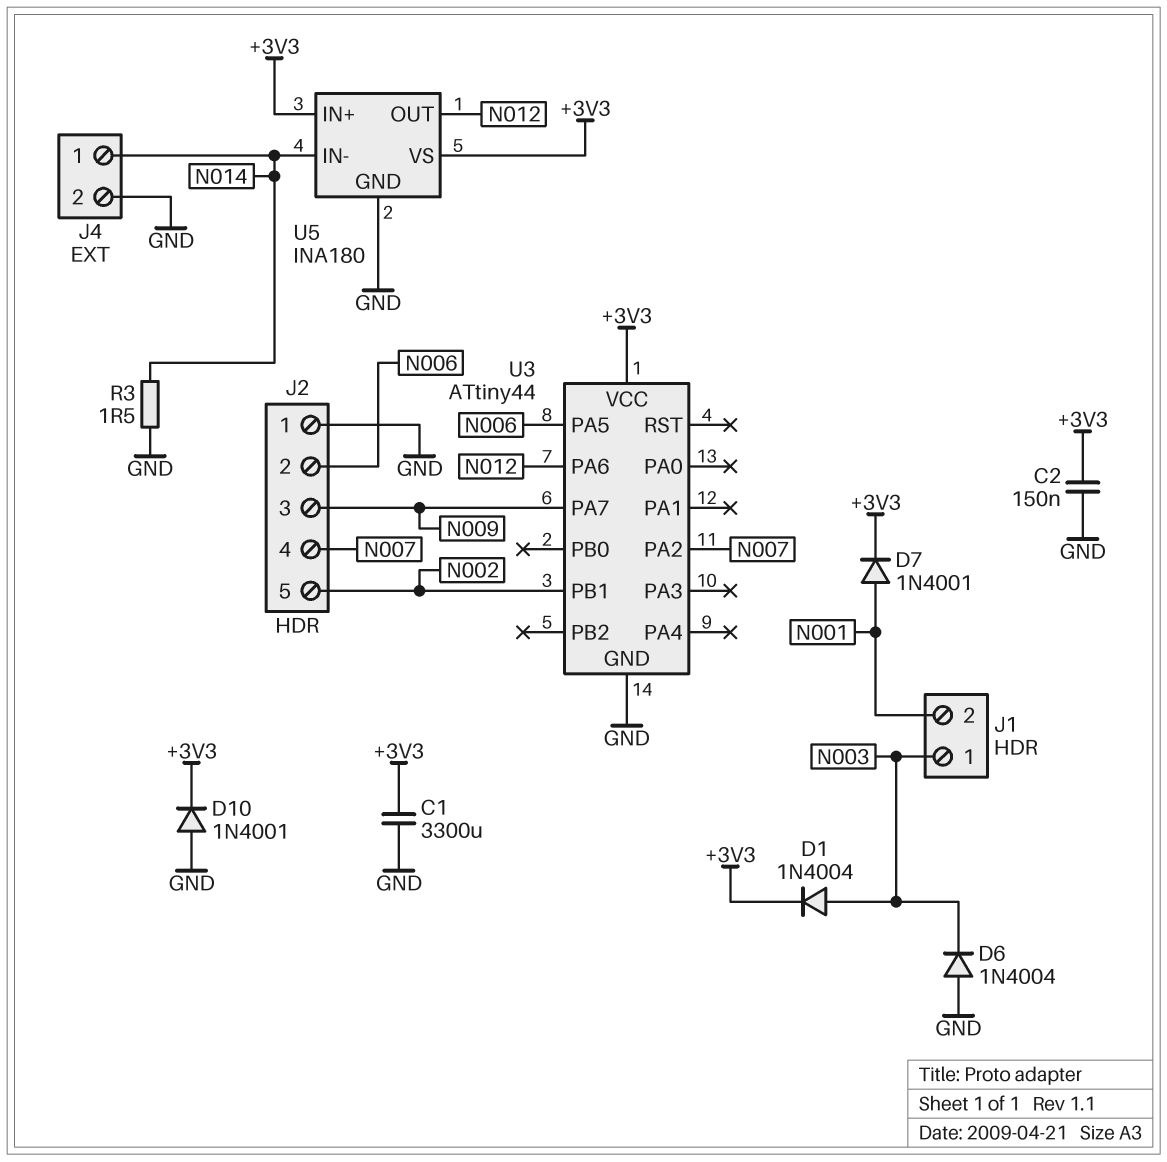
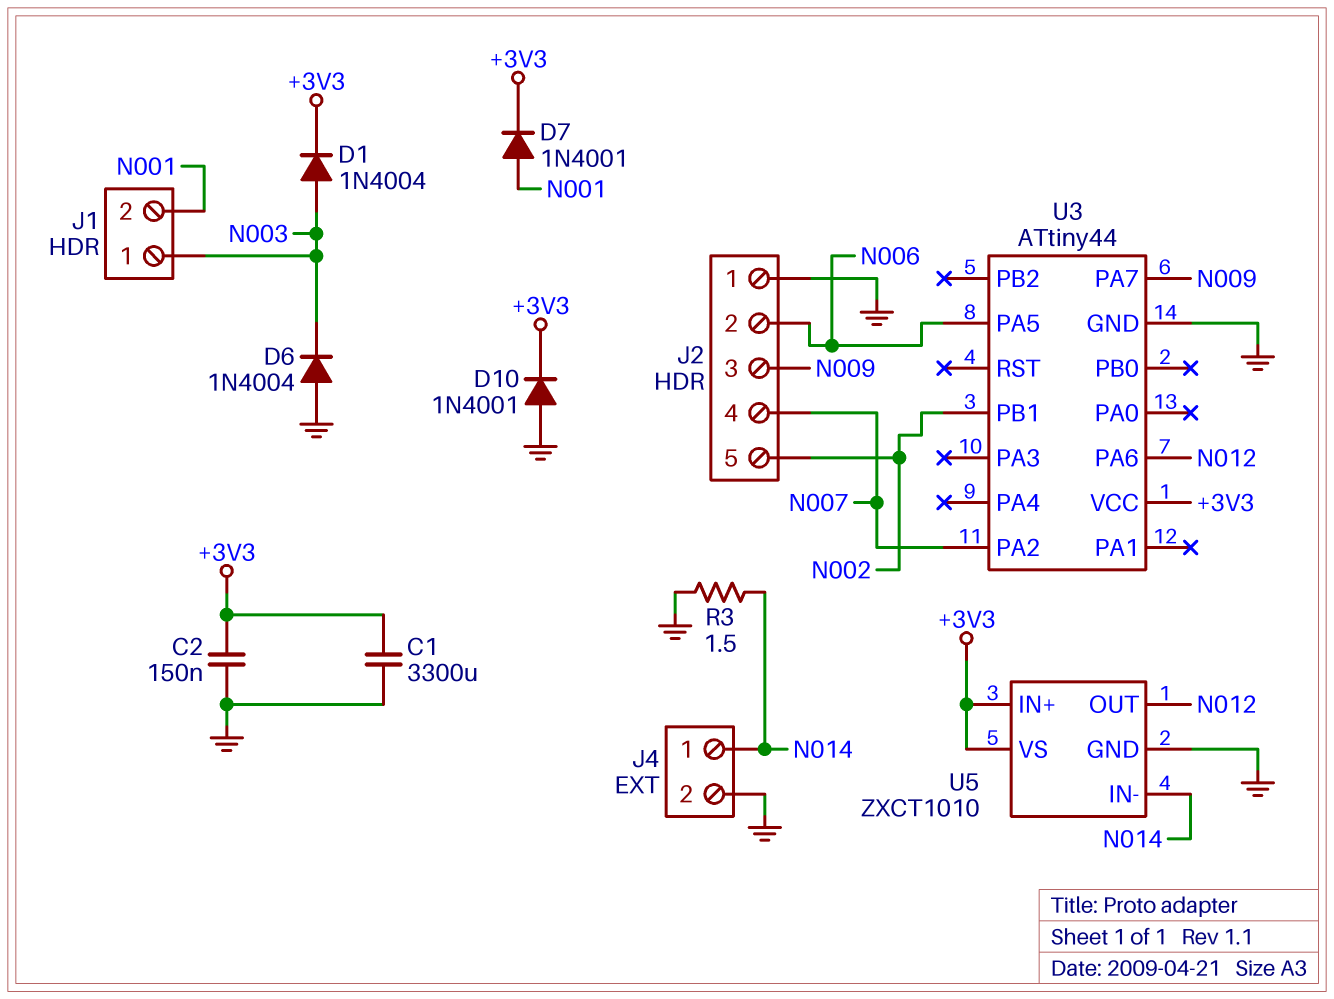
U5: INA180 -> ZXCT1010

